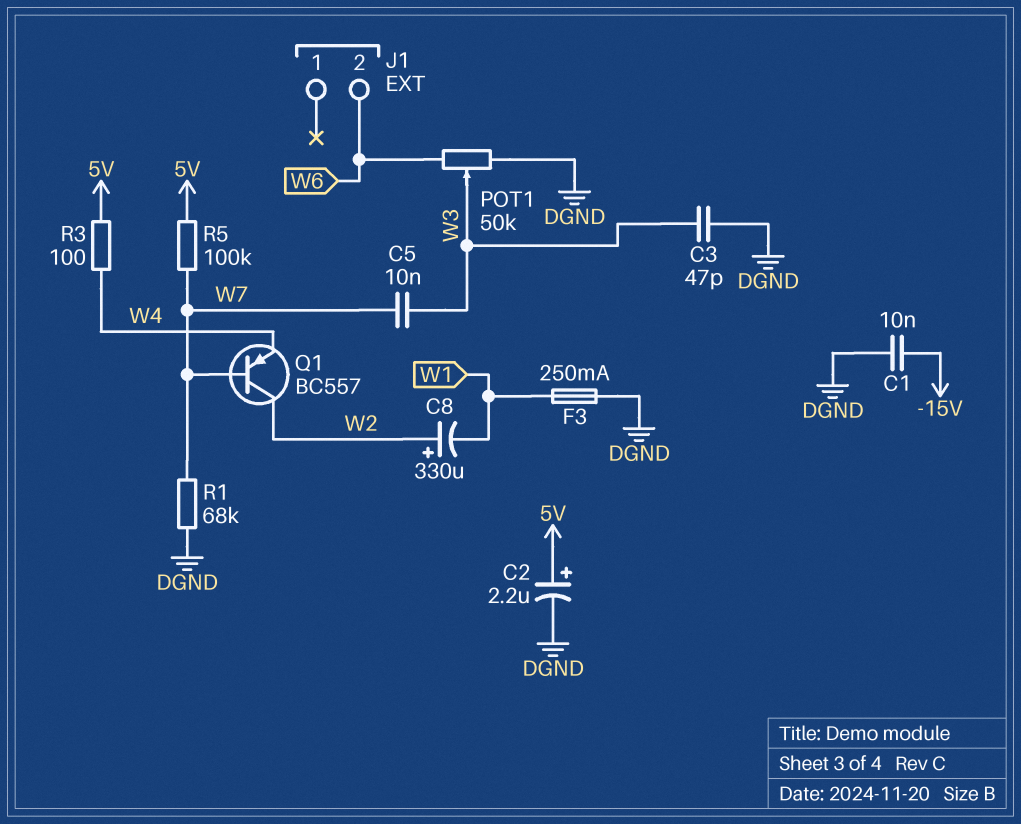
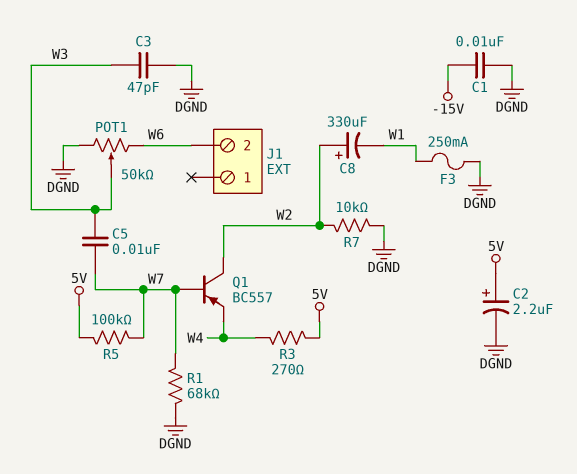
R3: 100 (5V, W4) -> 270 (5V, W4)
R7: none -> 10k (DGND, W2)

